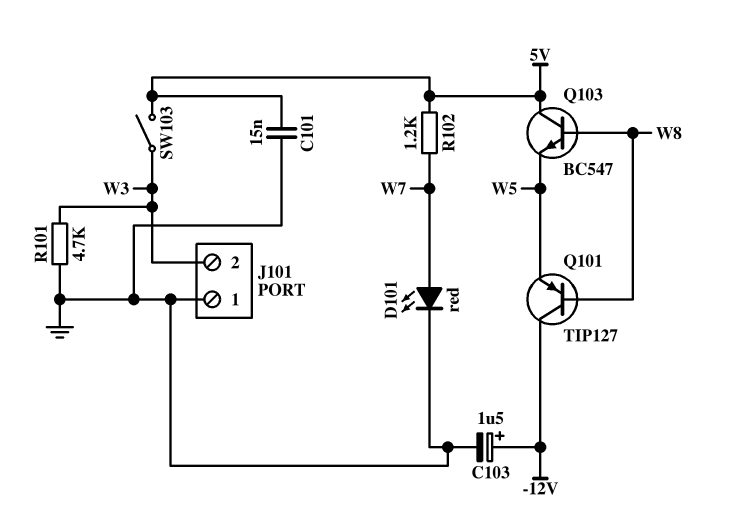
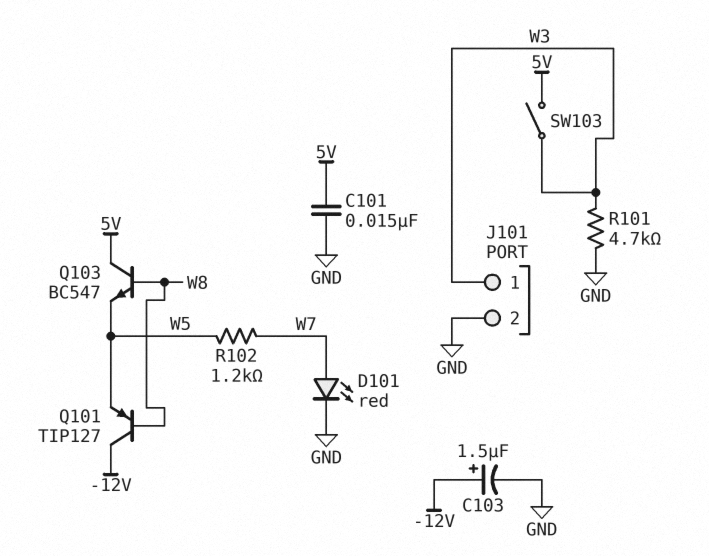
J101 pin 1: GND -> W3
J101 pin 2: W3 -> GND
R102: 1.2k (5V, W7) -> 1.2k (W5, W7)

